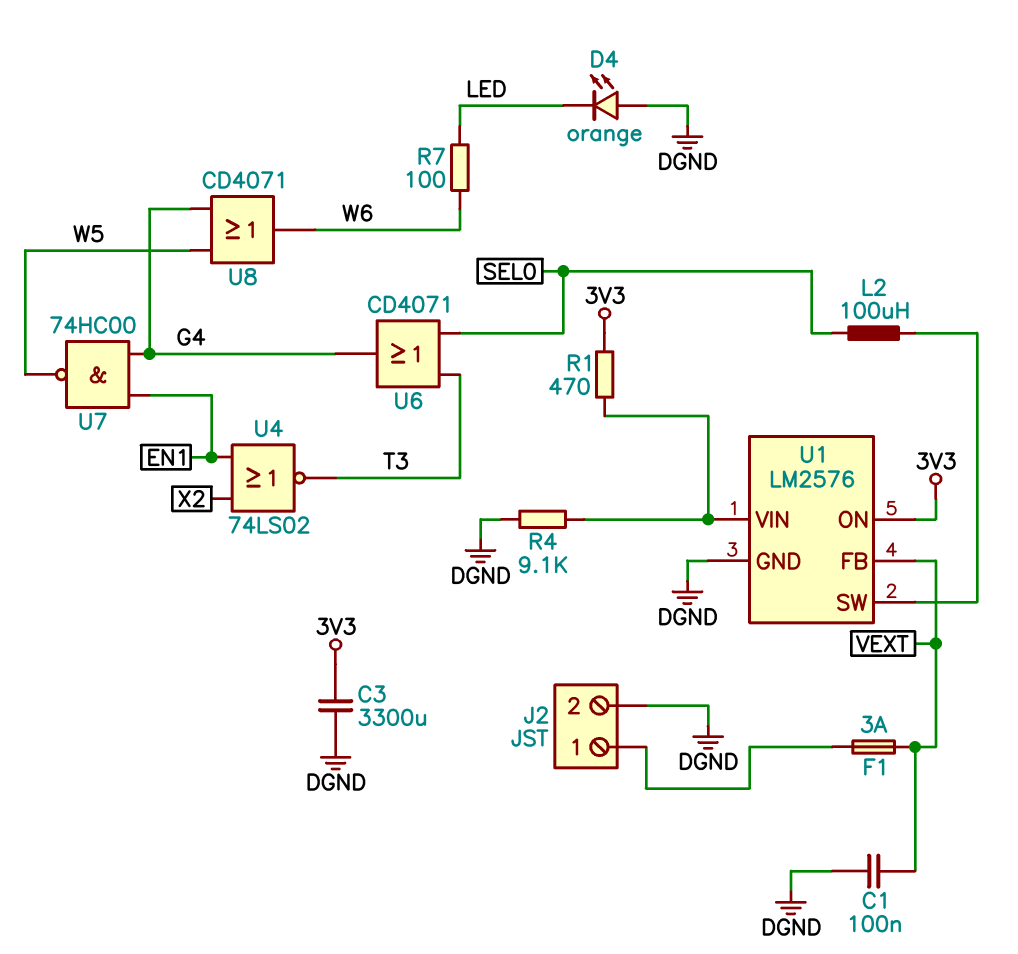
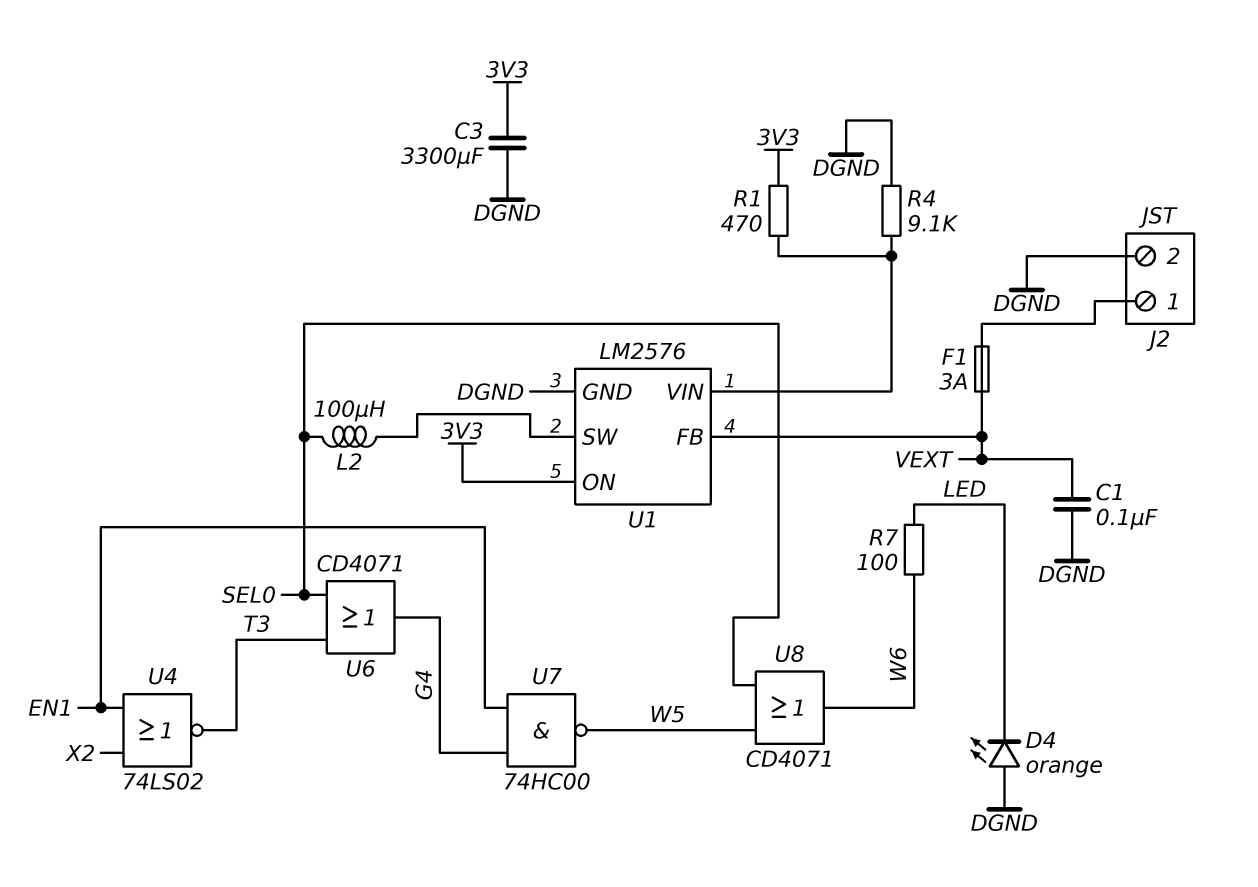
U8: OR CD4071 (in G4, in W5, out W6) -> OR CD4071 (in SEL0, in W5, out W6)

